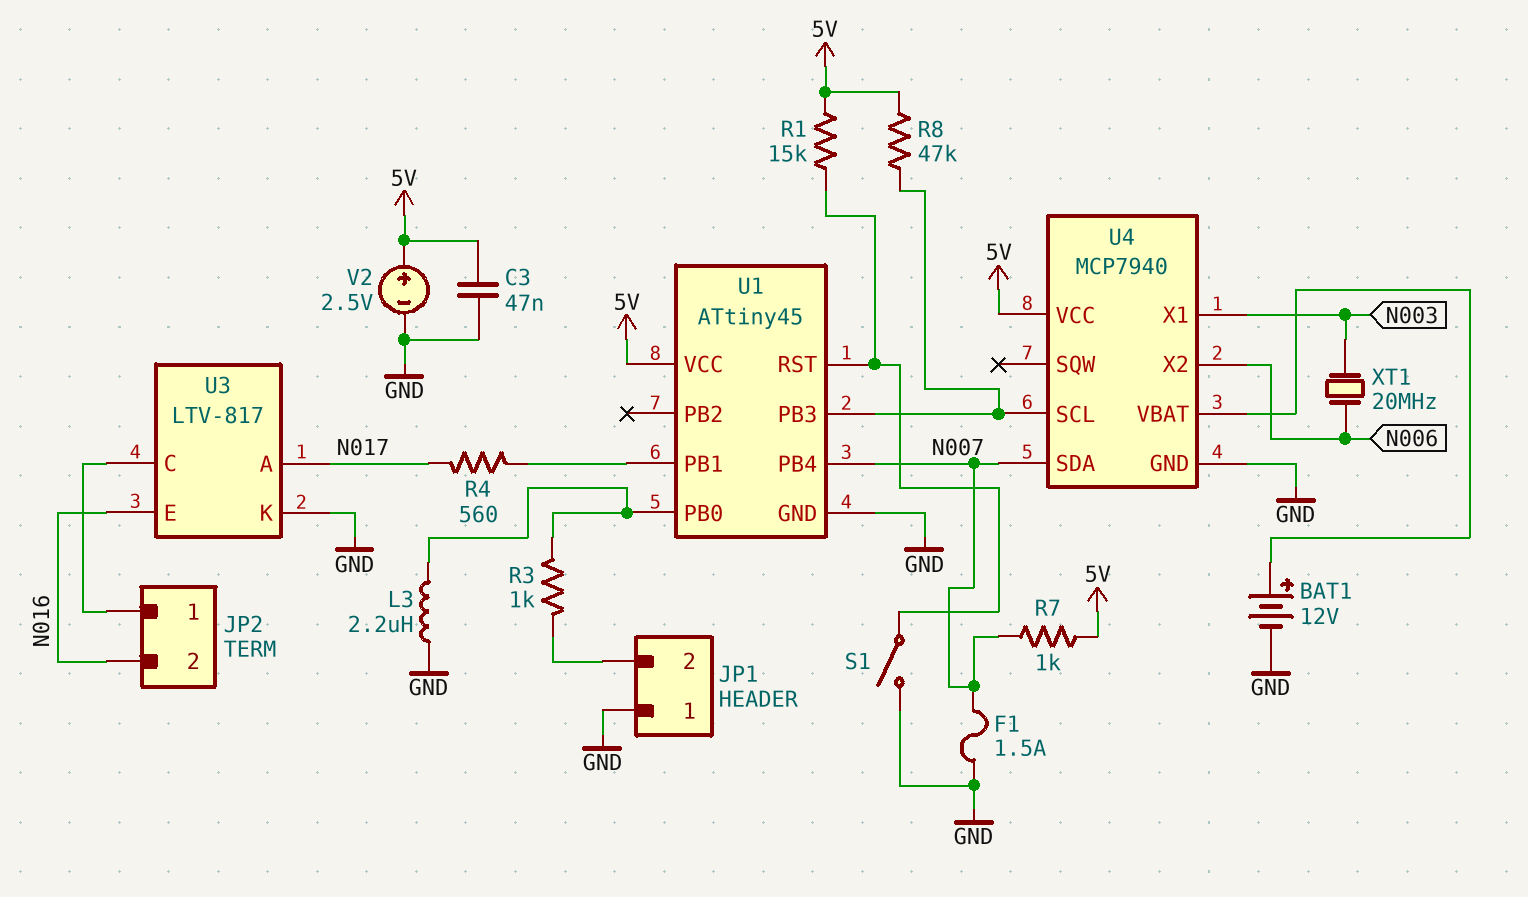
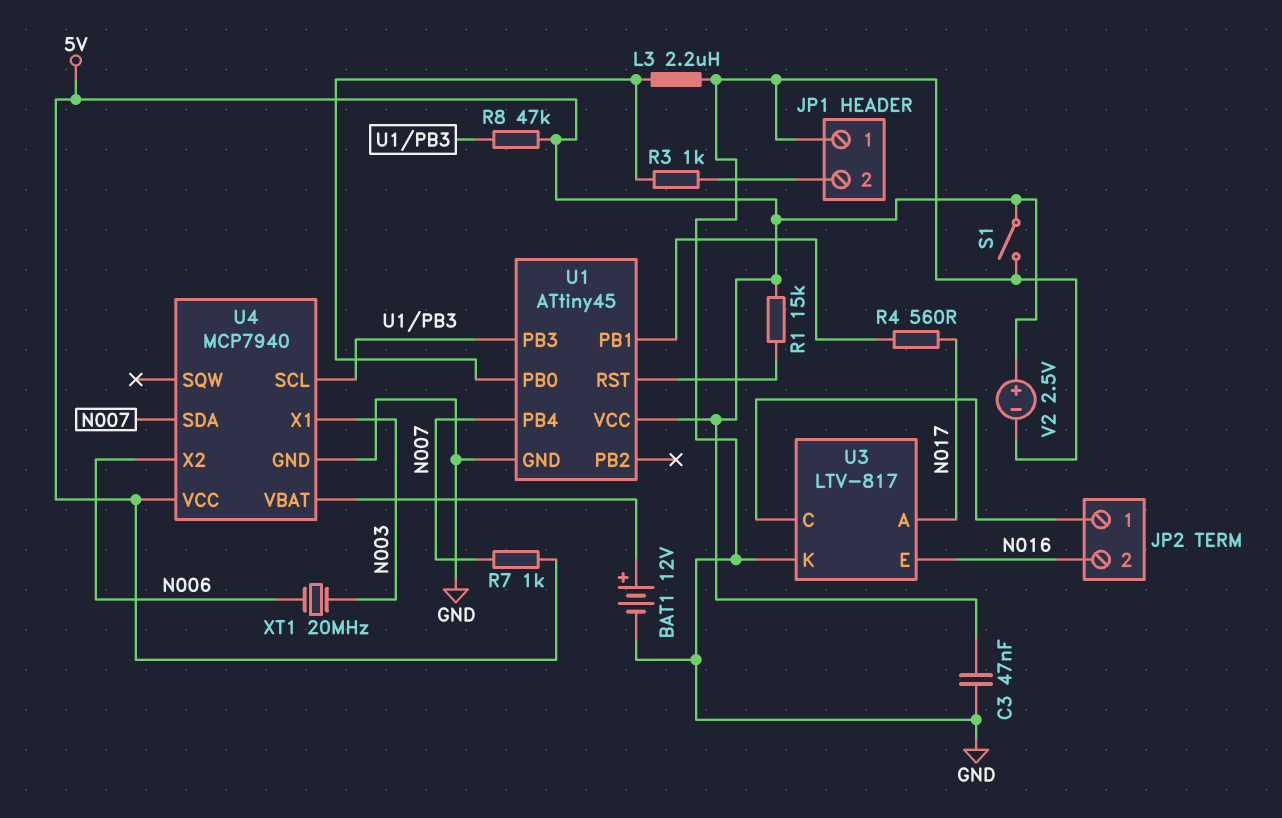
F1: 1.5A (GND, N007) -> none
S1: switch (GND, U1/RST) -> switch (5V, GND)

